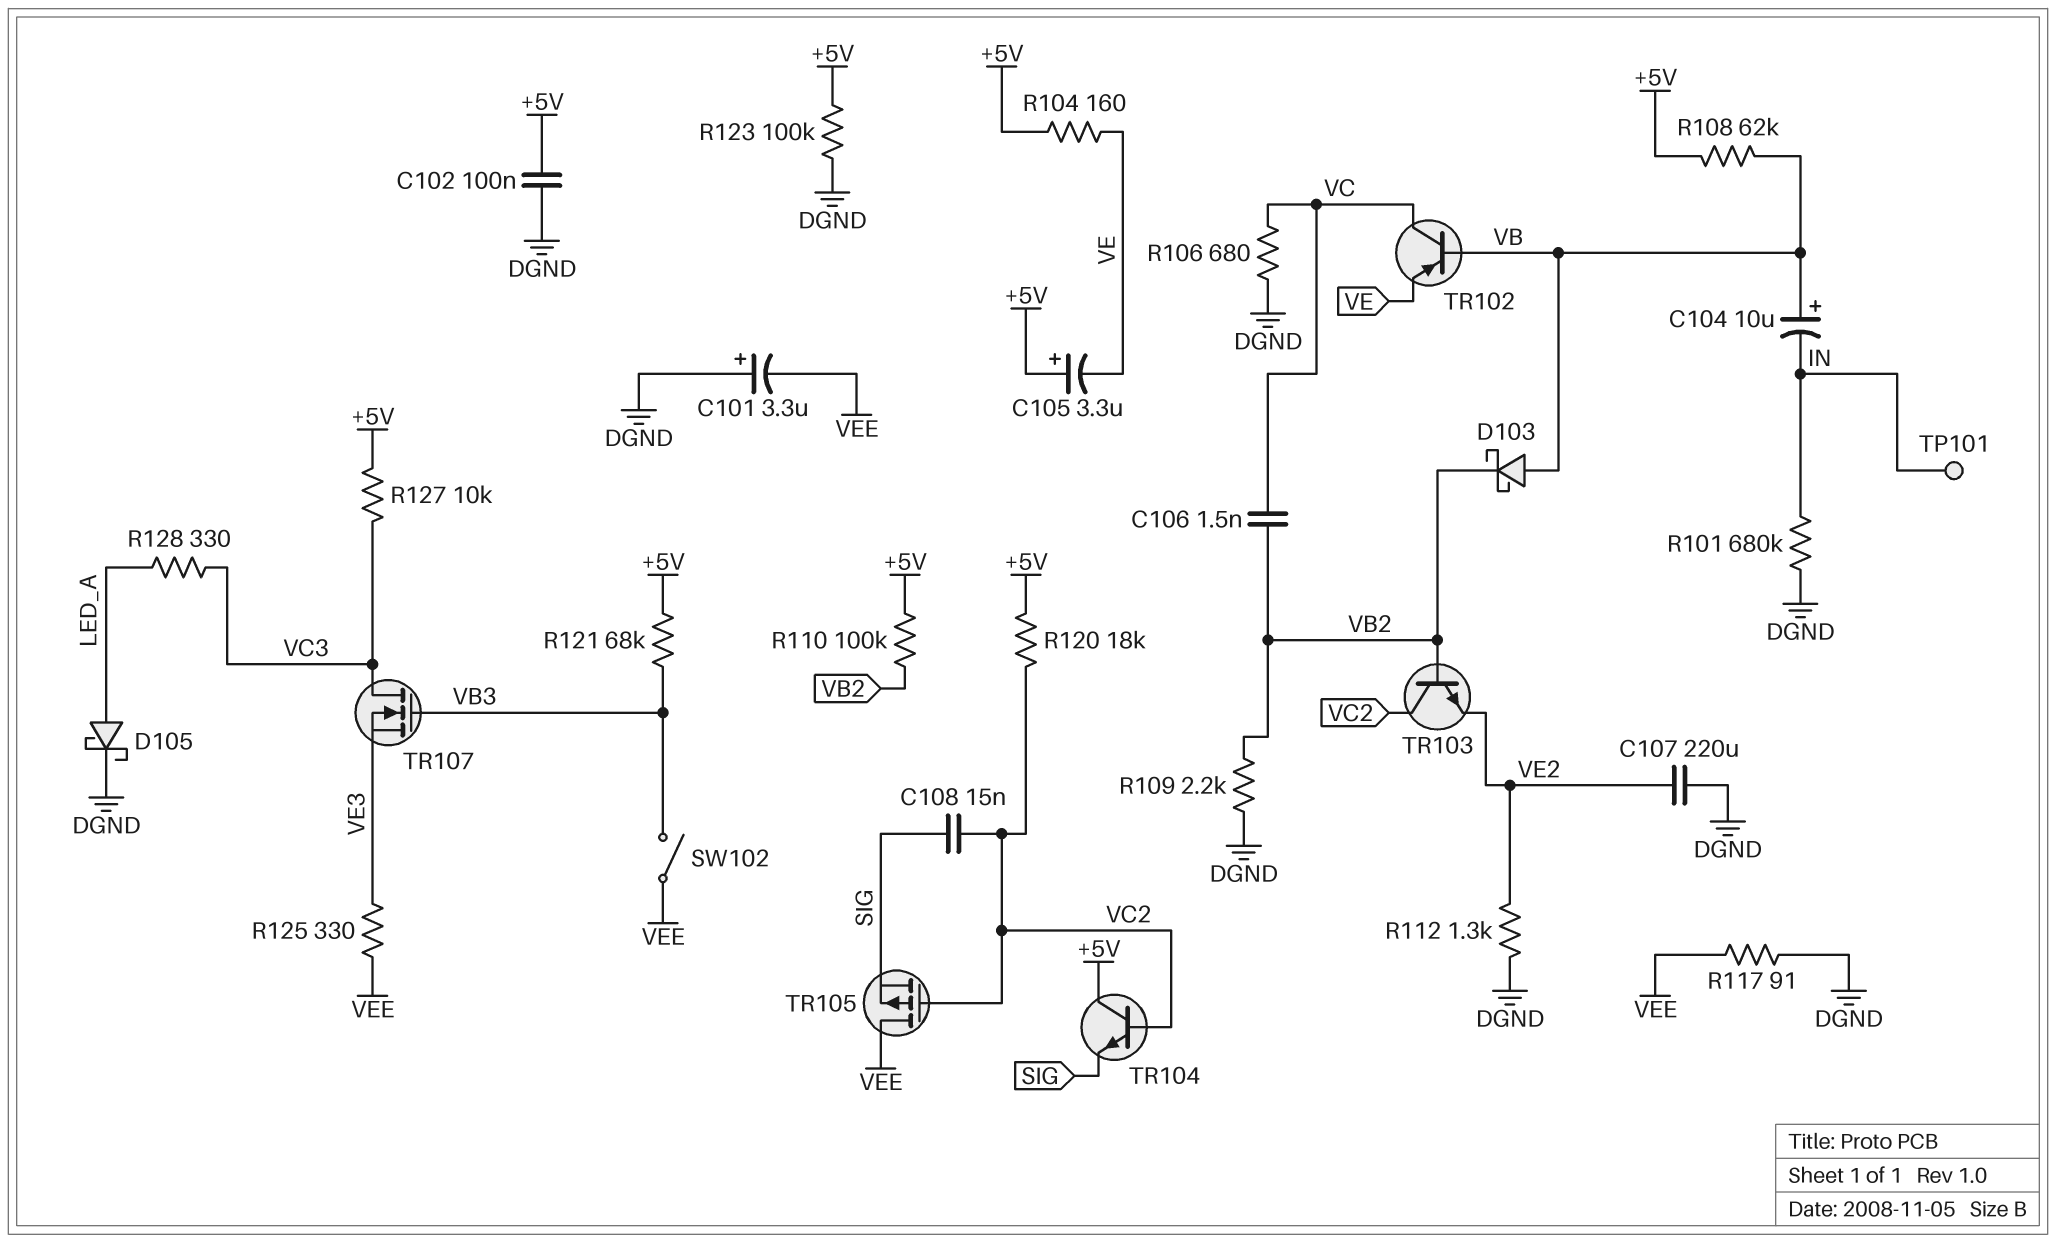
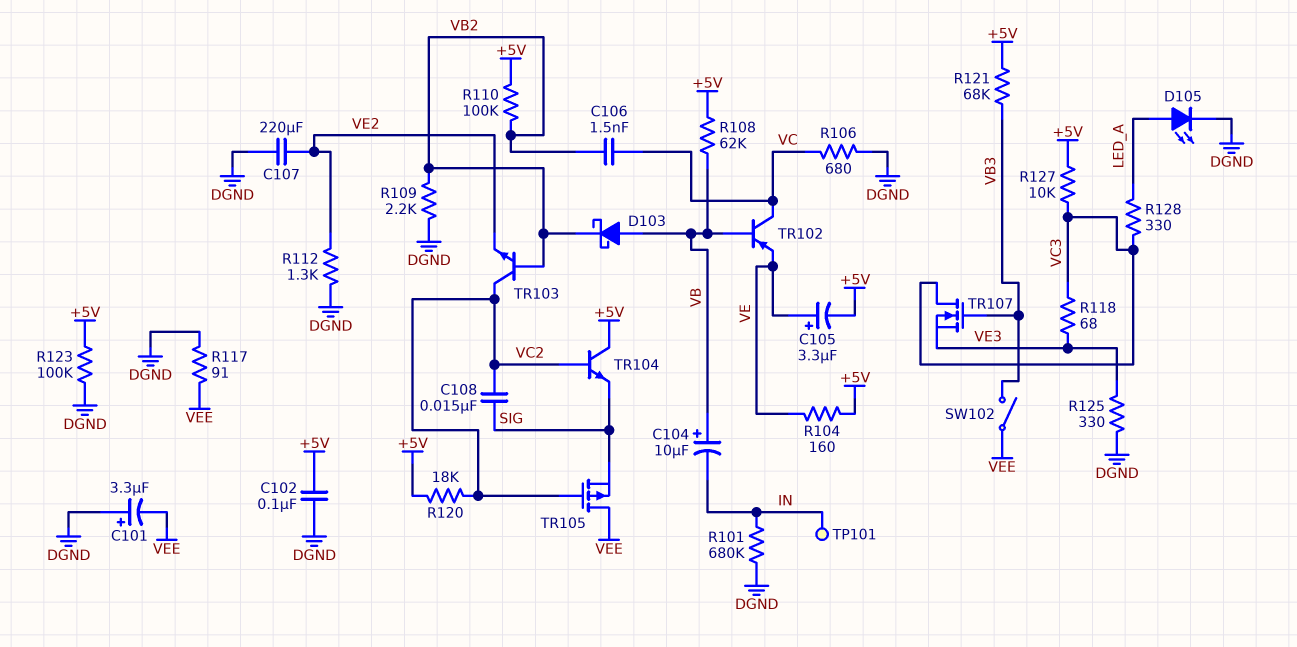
C105: 3.3uF (plus +5V, minus VE) -> 3.3uF (plus VE, minus +5V)
D105: schottky (A LED_A, K DGND) -> LED (A LED_A, K DGND)
R118: none -> 68 (VC3, VE3)
R125: 330 (VE3, VEE) -> 330 (DGND, VE3)

